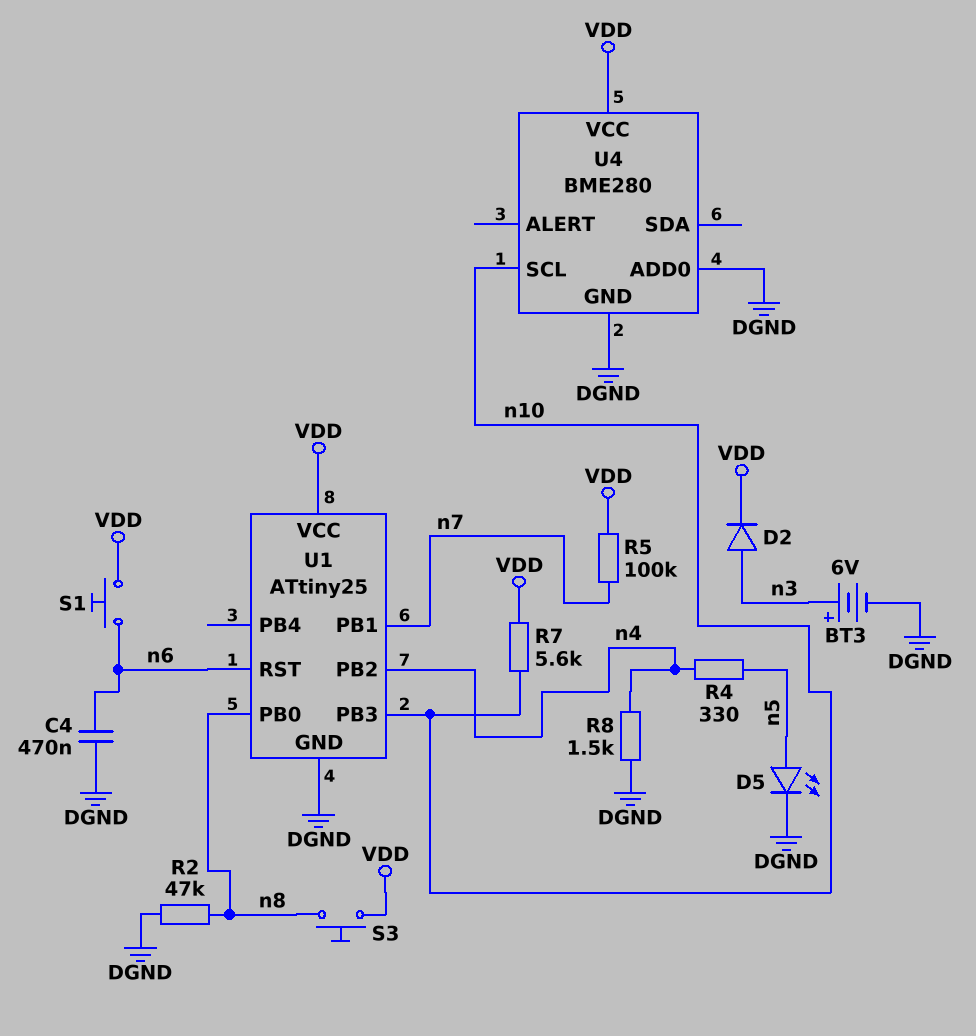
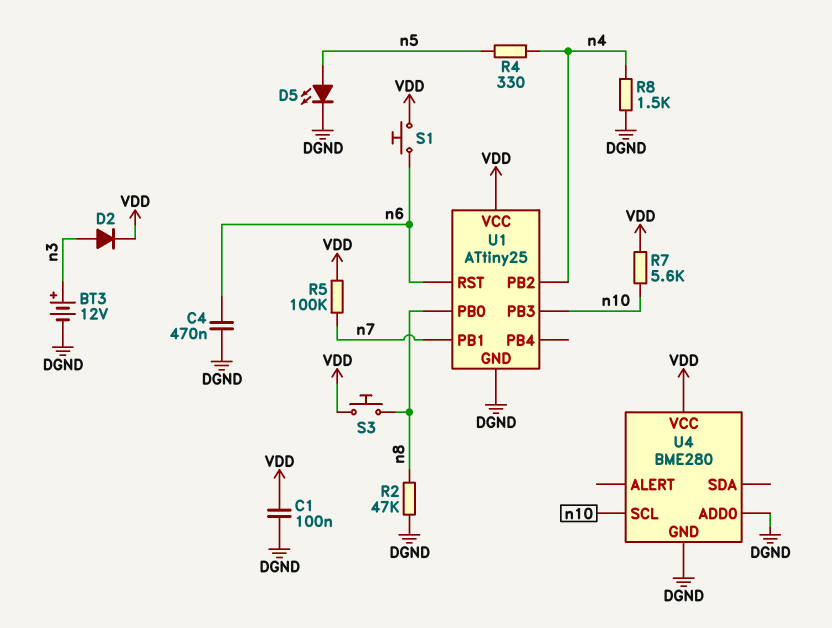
BT3: 6V (plus n3, minus DGND) -> 12V (plus n3, minus DGND)
C1: none -> 100nF (DGND, VDD)

